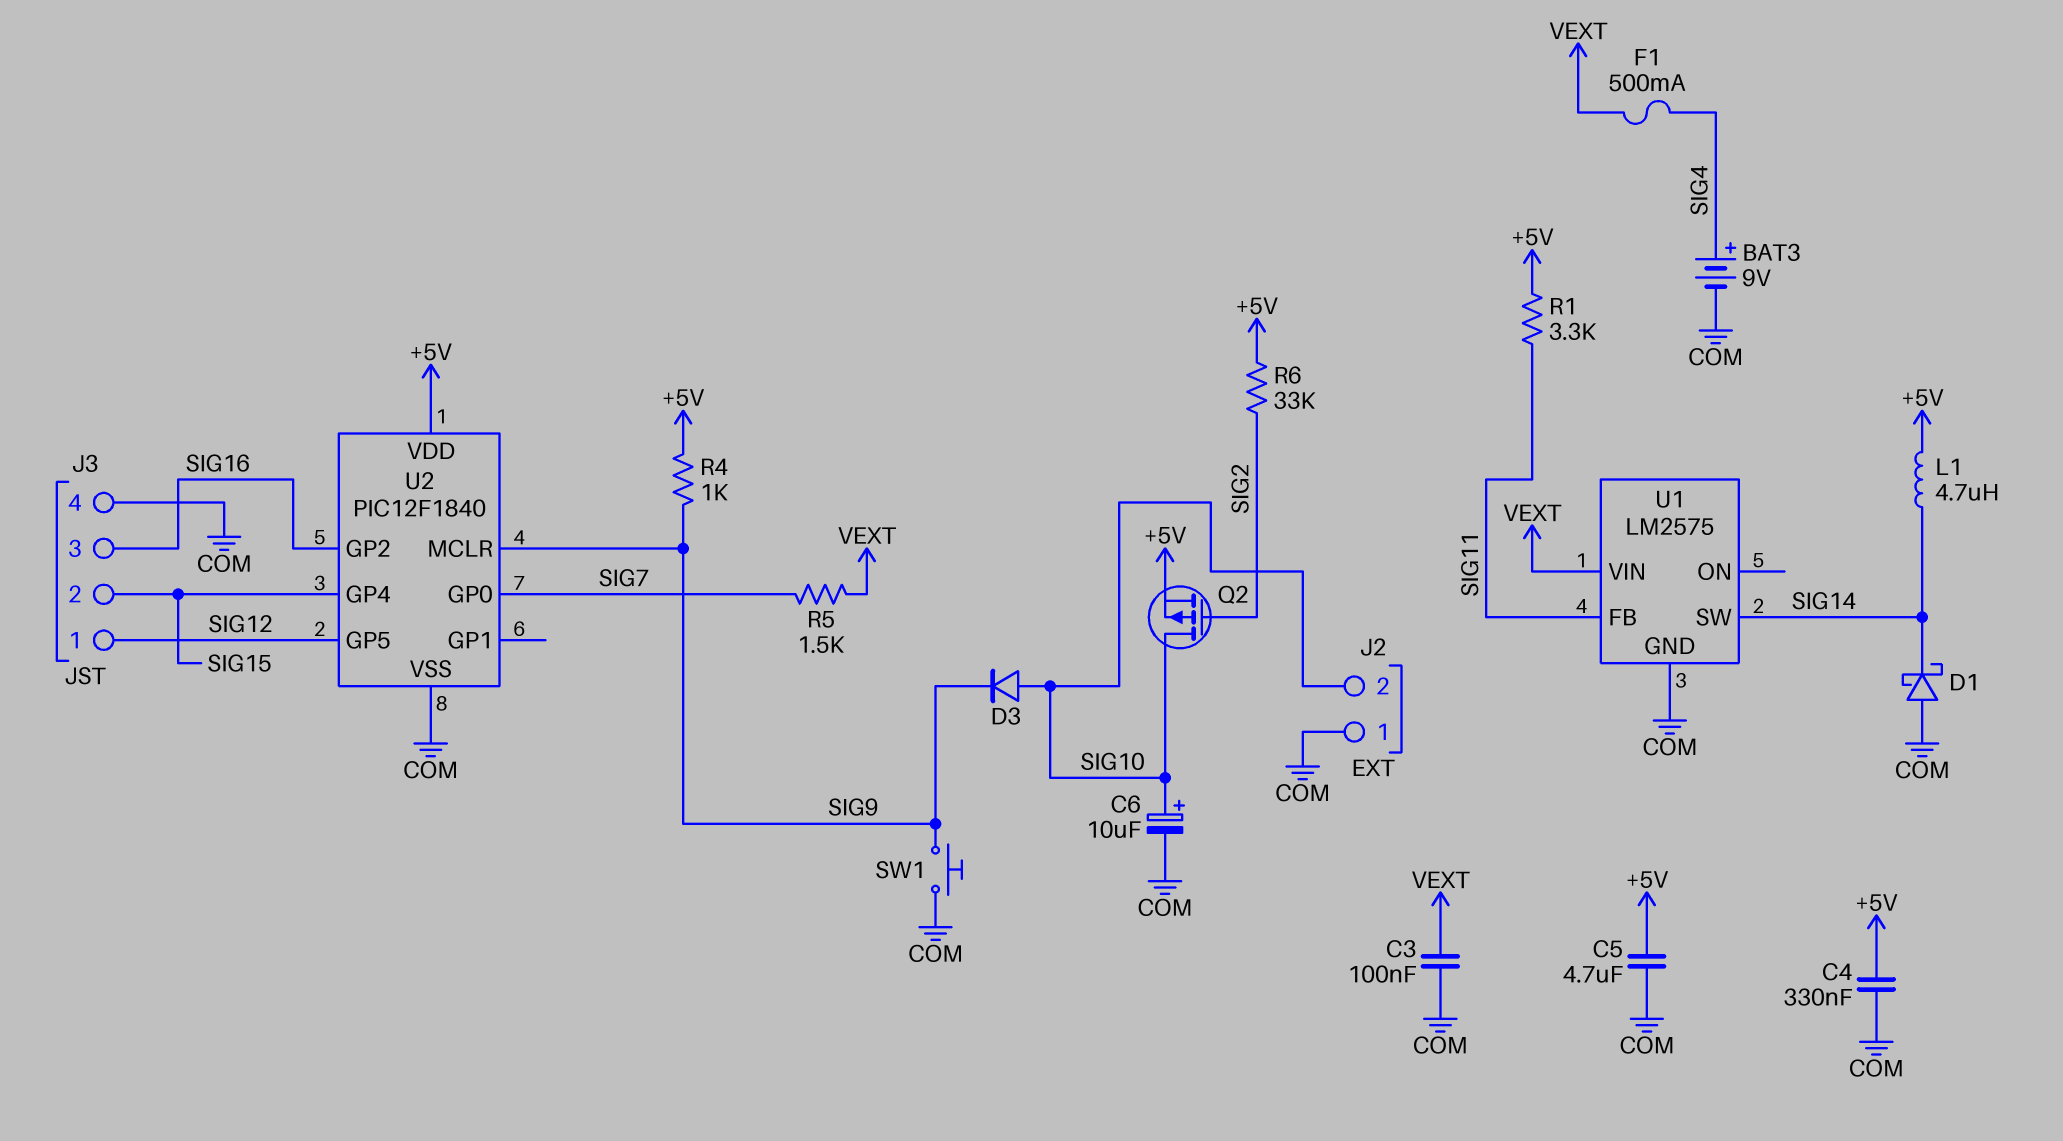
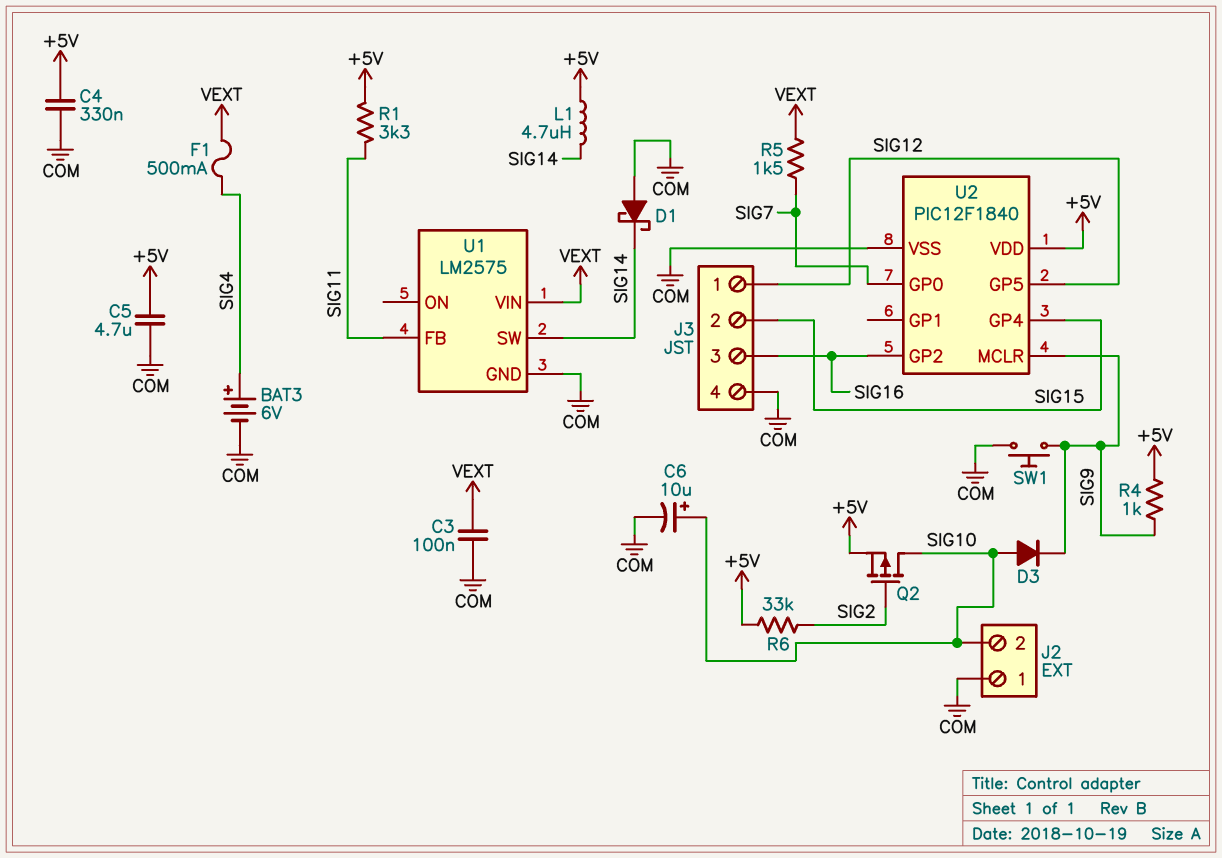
BAT3: 9V (plus SIG4, minus COM) -> 6V (plus SIG4, minus COM)

